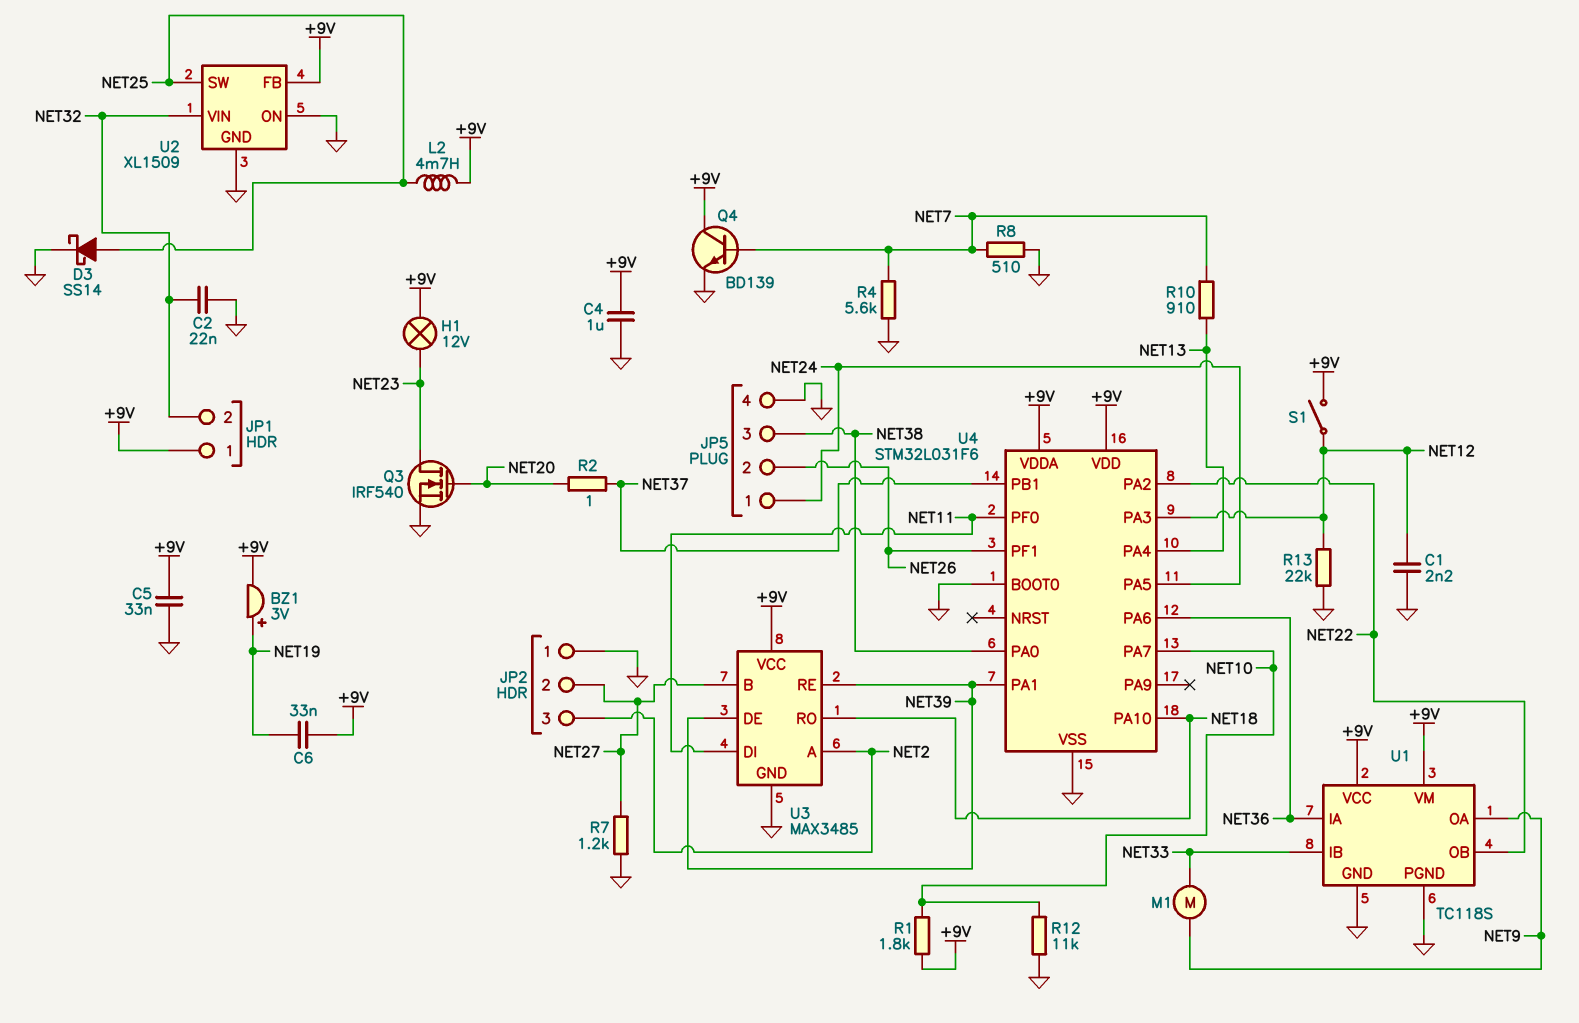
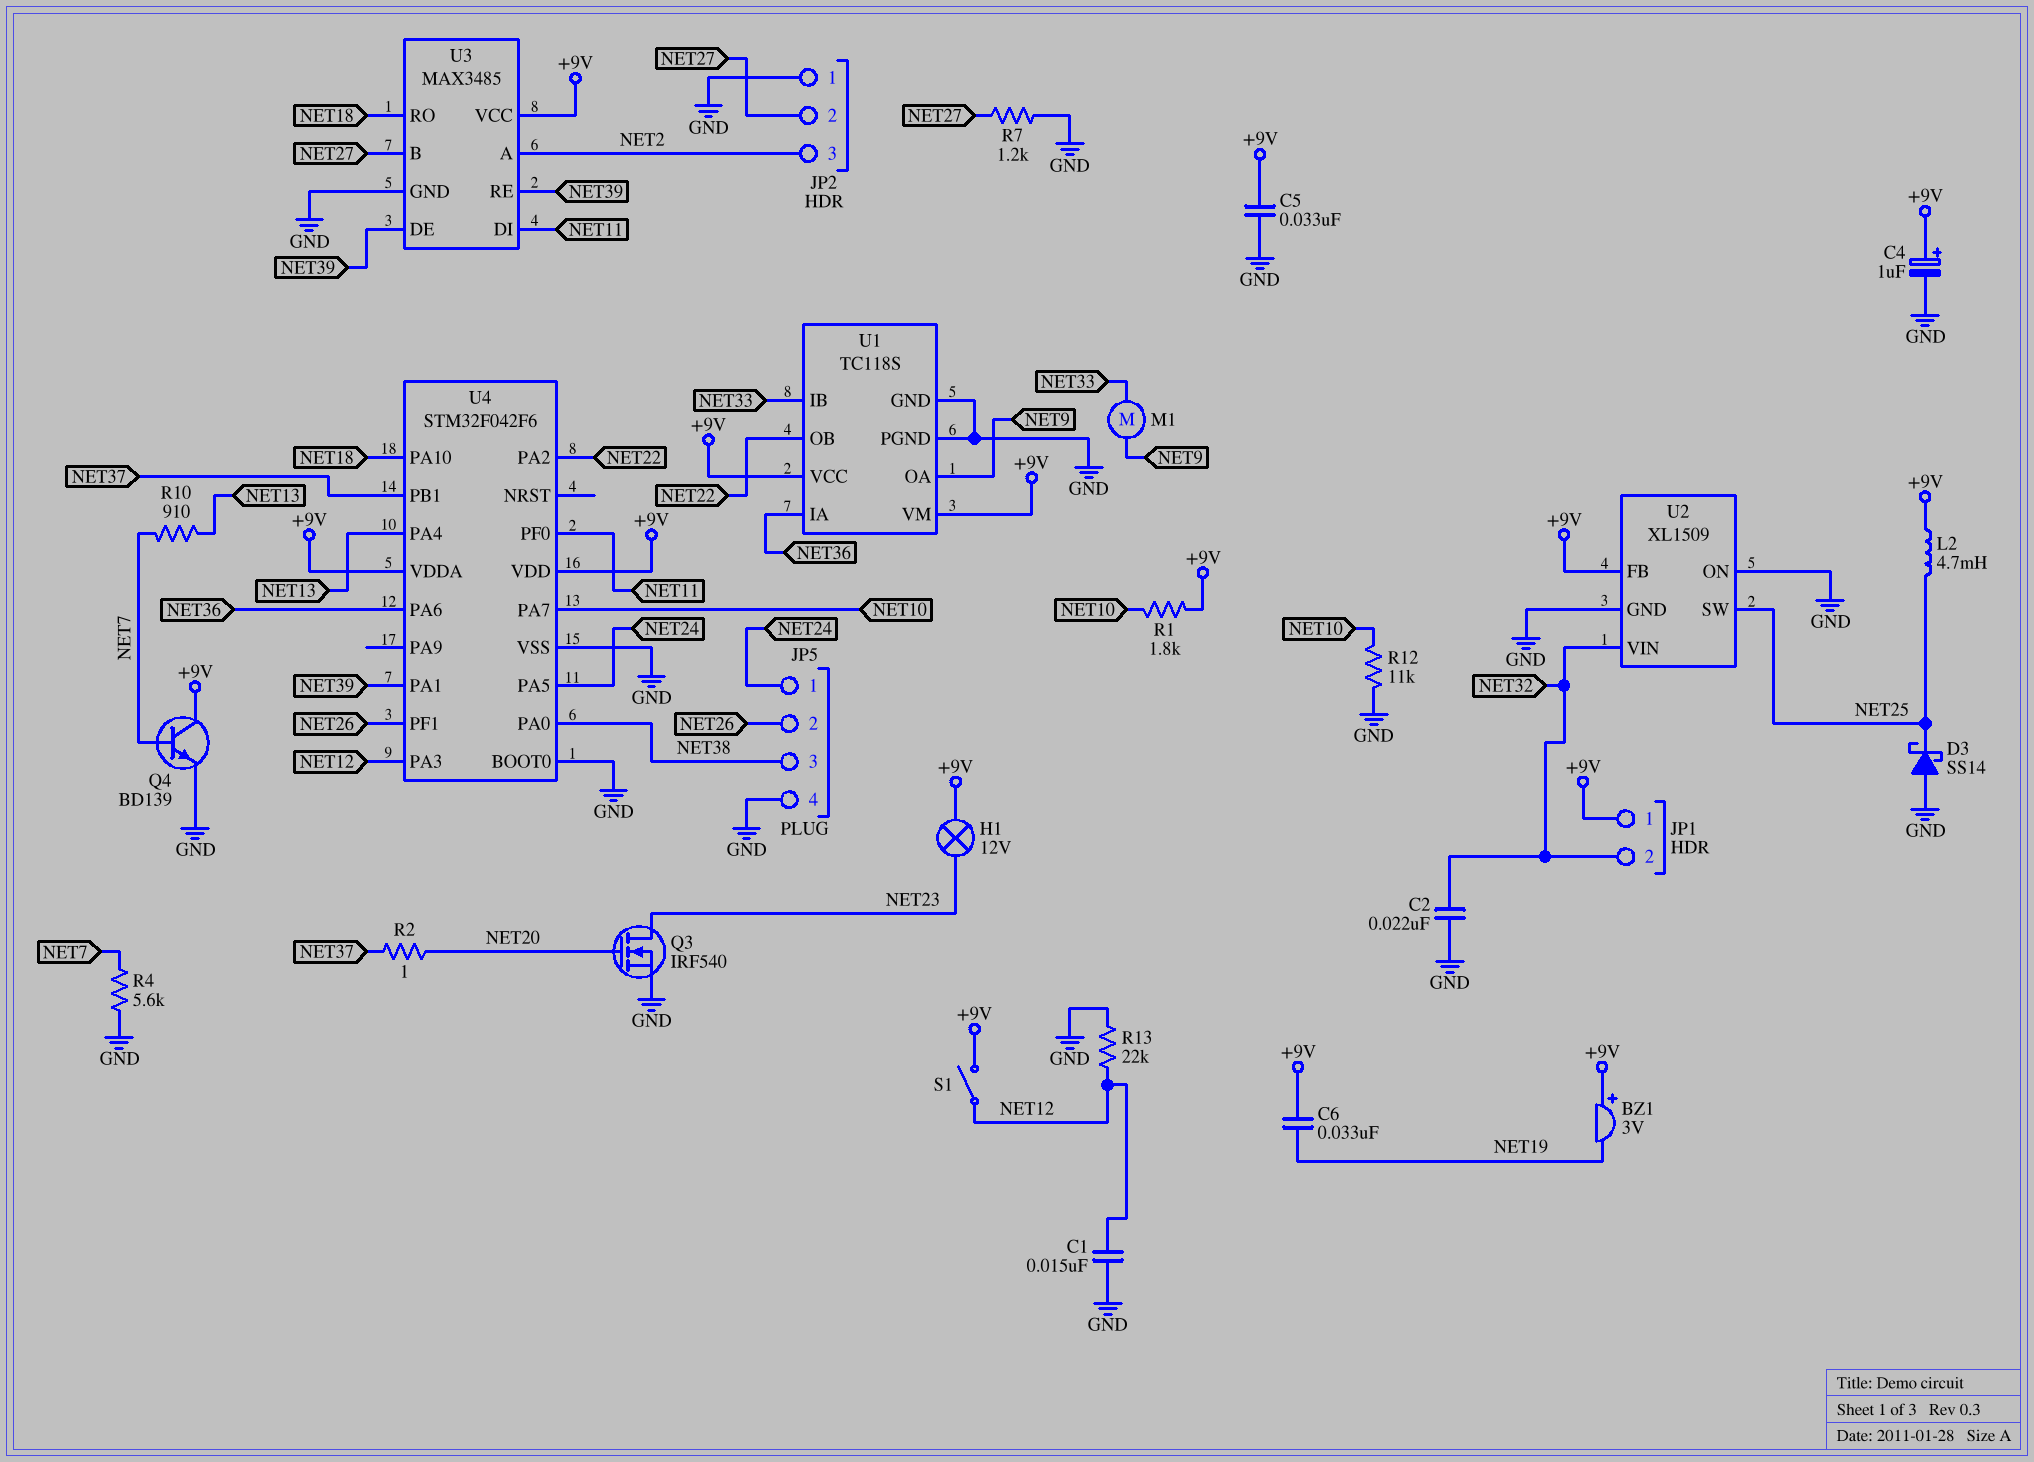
BZ1: buzzer 3V (plus NET19, minus +9V) -> buzzer 3V (plus +9V, minus NET19)
C1: 2.2nF (GND, NET12) -> 15nF (GND, NET12)
C4: 1uF (+9V, GND) -> 1uF (plus +9V, minus GND)
D3: schottky SS14 (A NET25, K GND) -> schottky SS14 (A GND, K NET25)
R8: 510 (GND, NET7) -> none
U4: STM32L031F6 -> STM32F042F6

